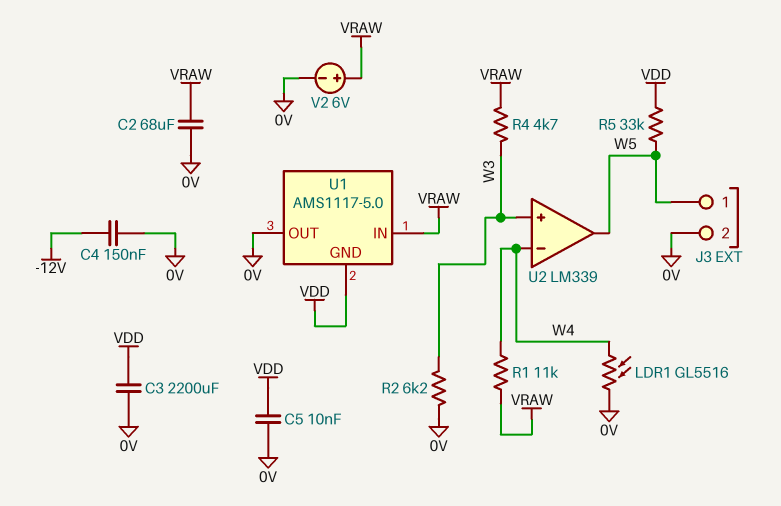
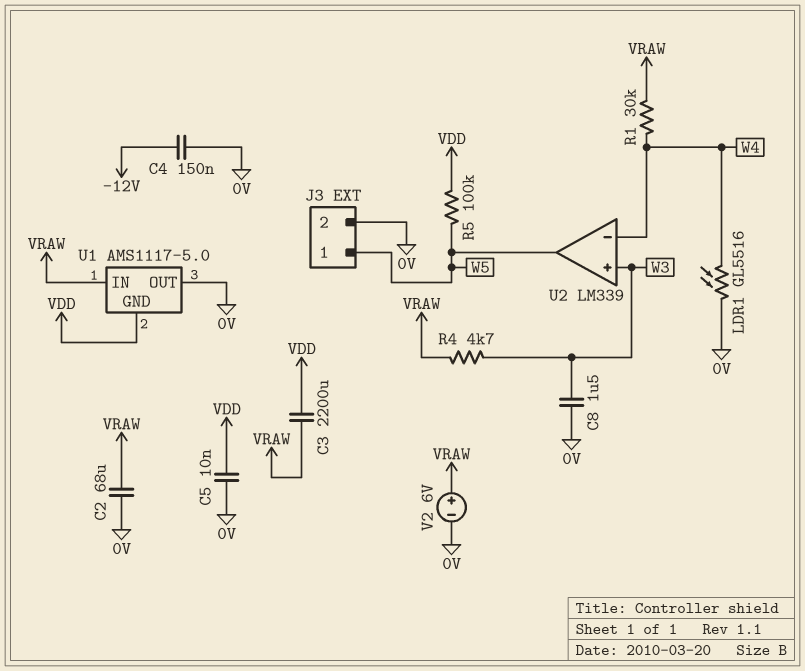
C3: 2200uF (0V, VDD) -> 2200uF (VDD, VRAW)
C8: none -> 1.5uF (0V, W3)
R1: 11k (VRAW, W4) -> 30k (VRAW, W4)
R2: 6.2k (0V, W3) -> none
R5: 33k (VDD, W5) -> 100k (VDD, W5)

